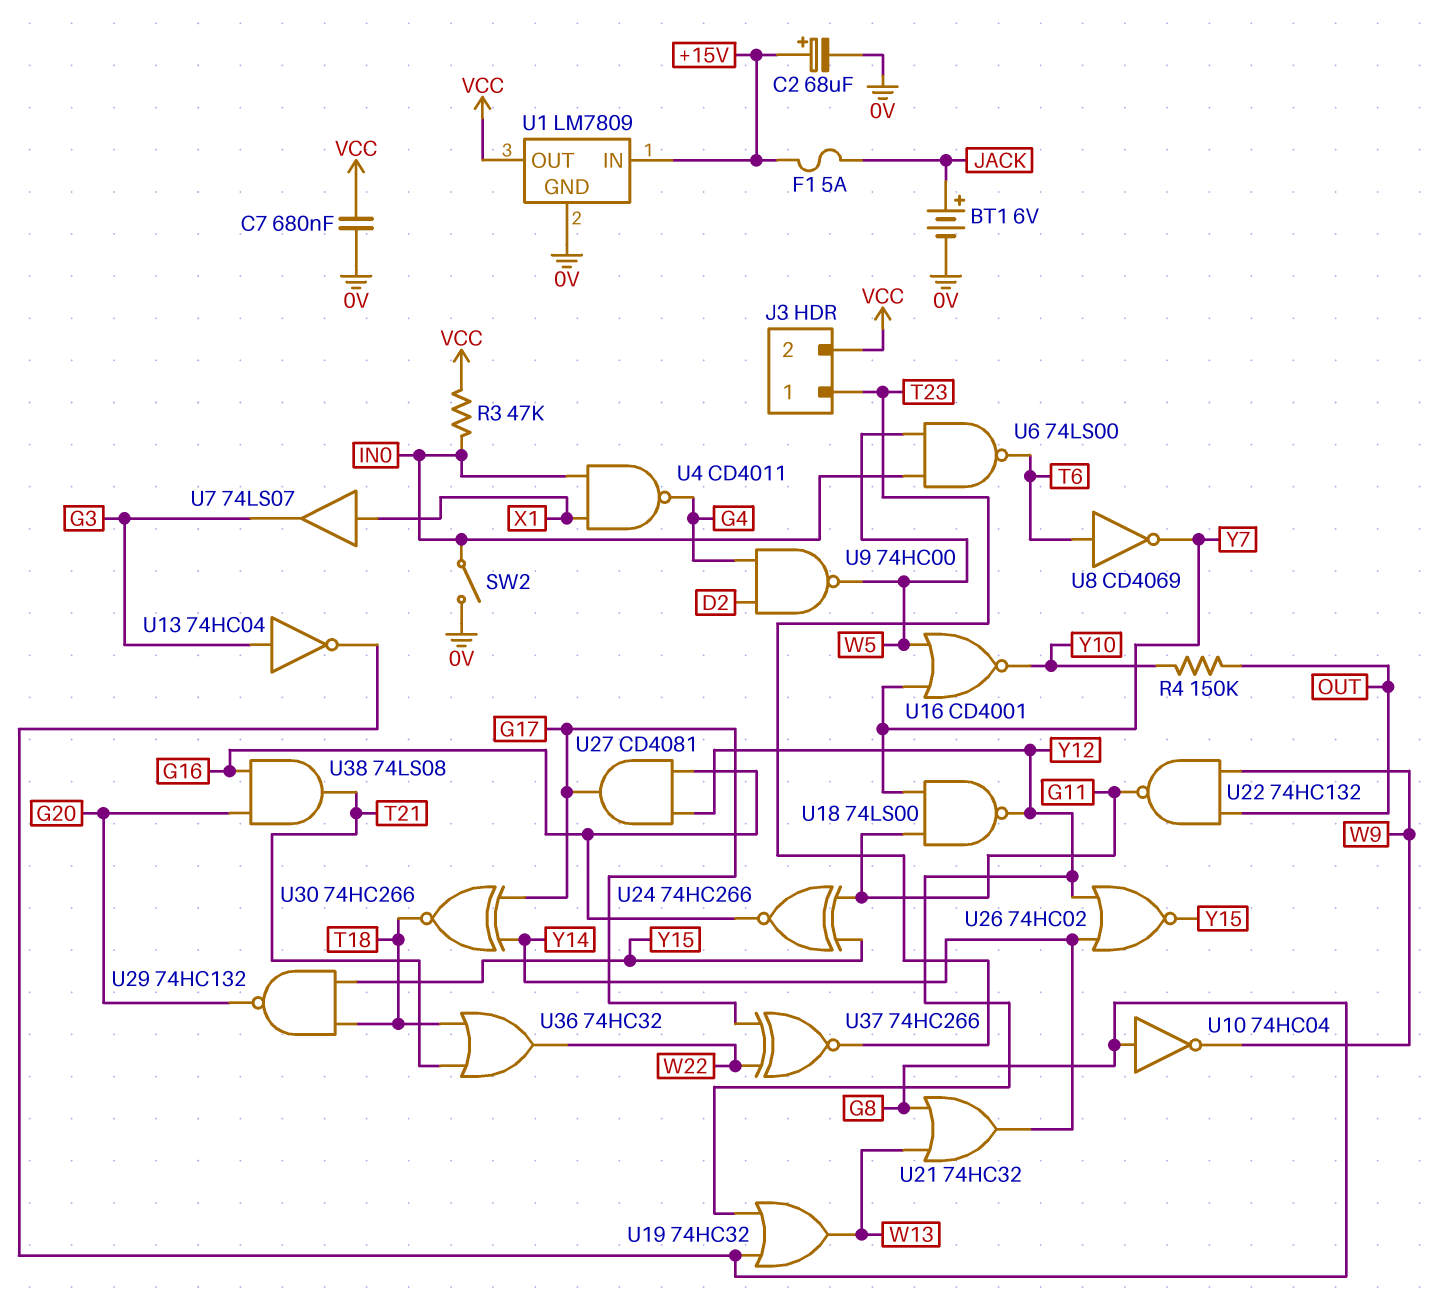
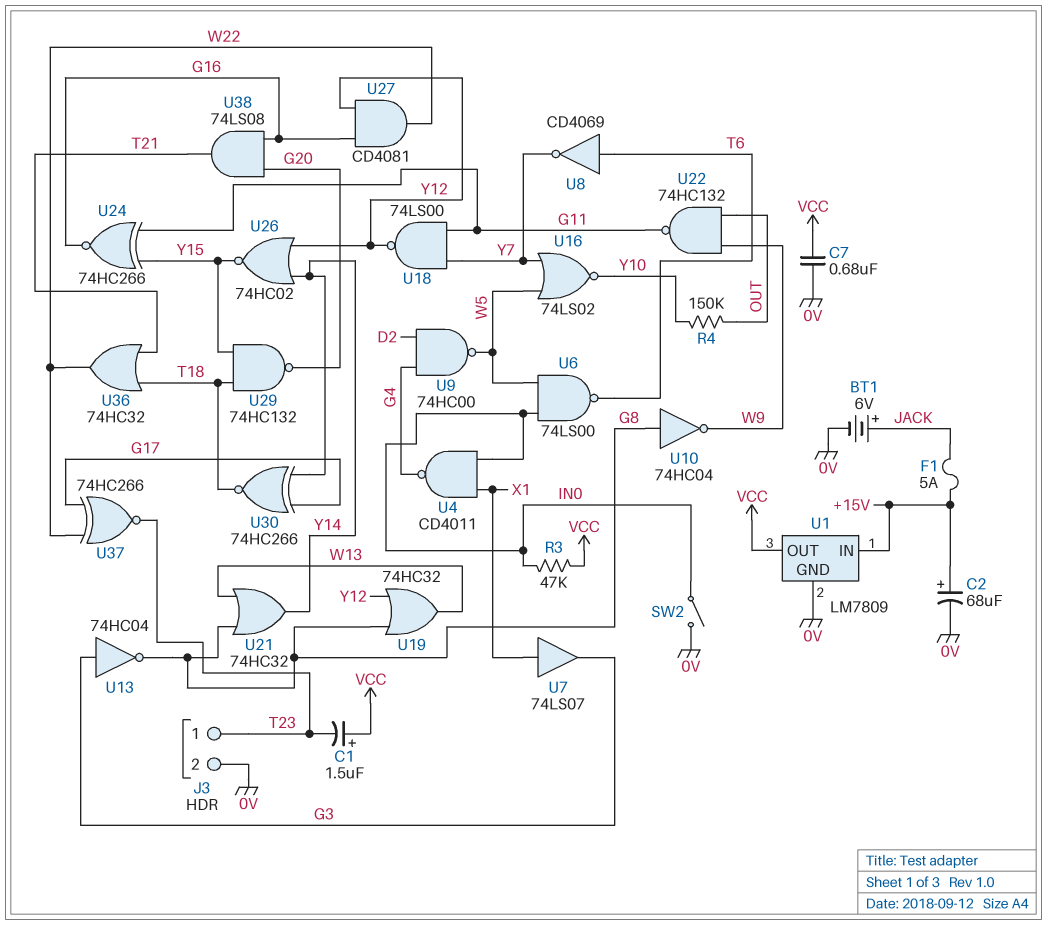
C1: none -> 1.5uF (plus VCC, minus T23)
J3 pin 2: VCC -> 0V
U16: NOR CD4001 (in W5, in Y7, out Y10) -> NOR 74LS02 (in W5, in Y7, out Y10)
U27: AND CD4081 (in G16, in Y12, out G17) -> AND CD4081 (in G16, in Y12, out W22)

